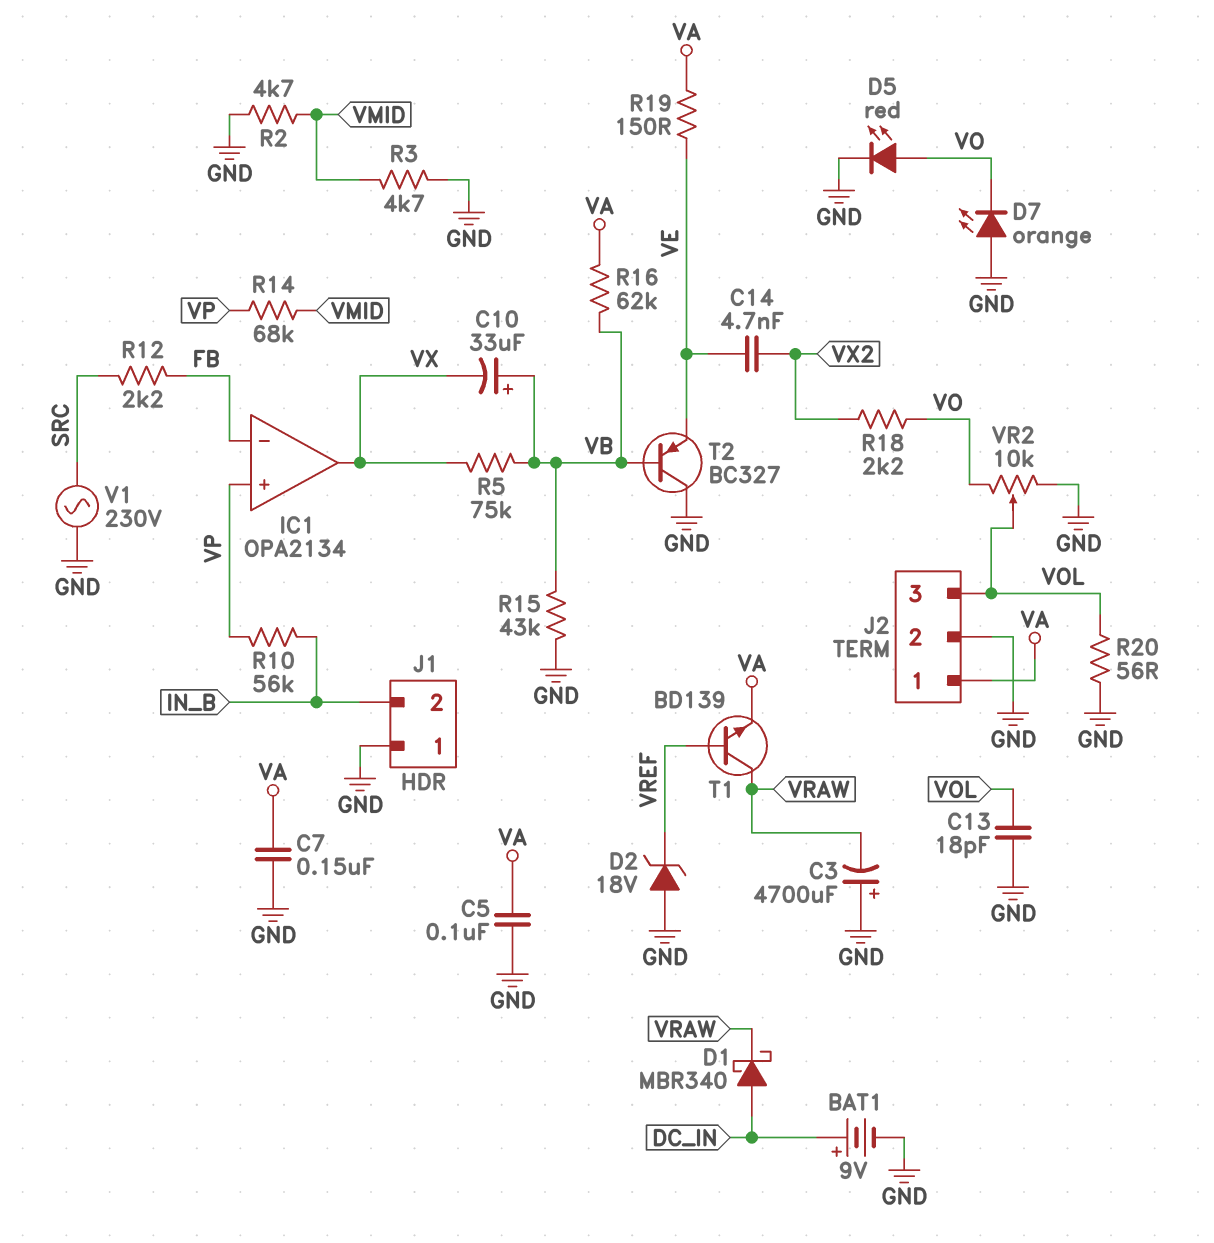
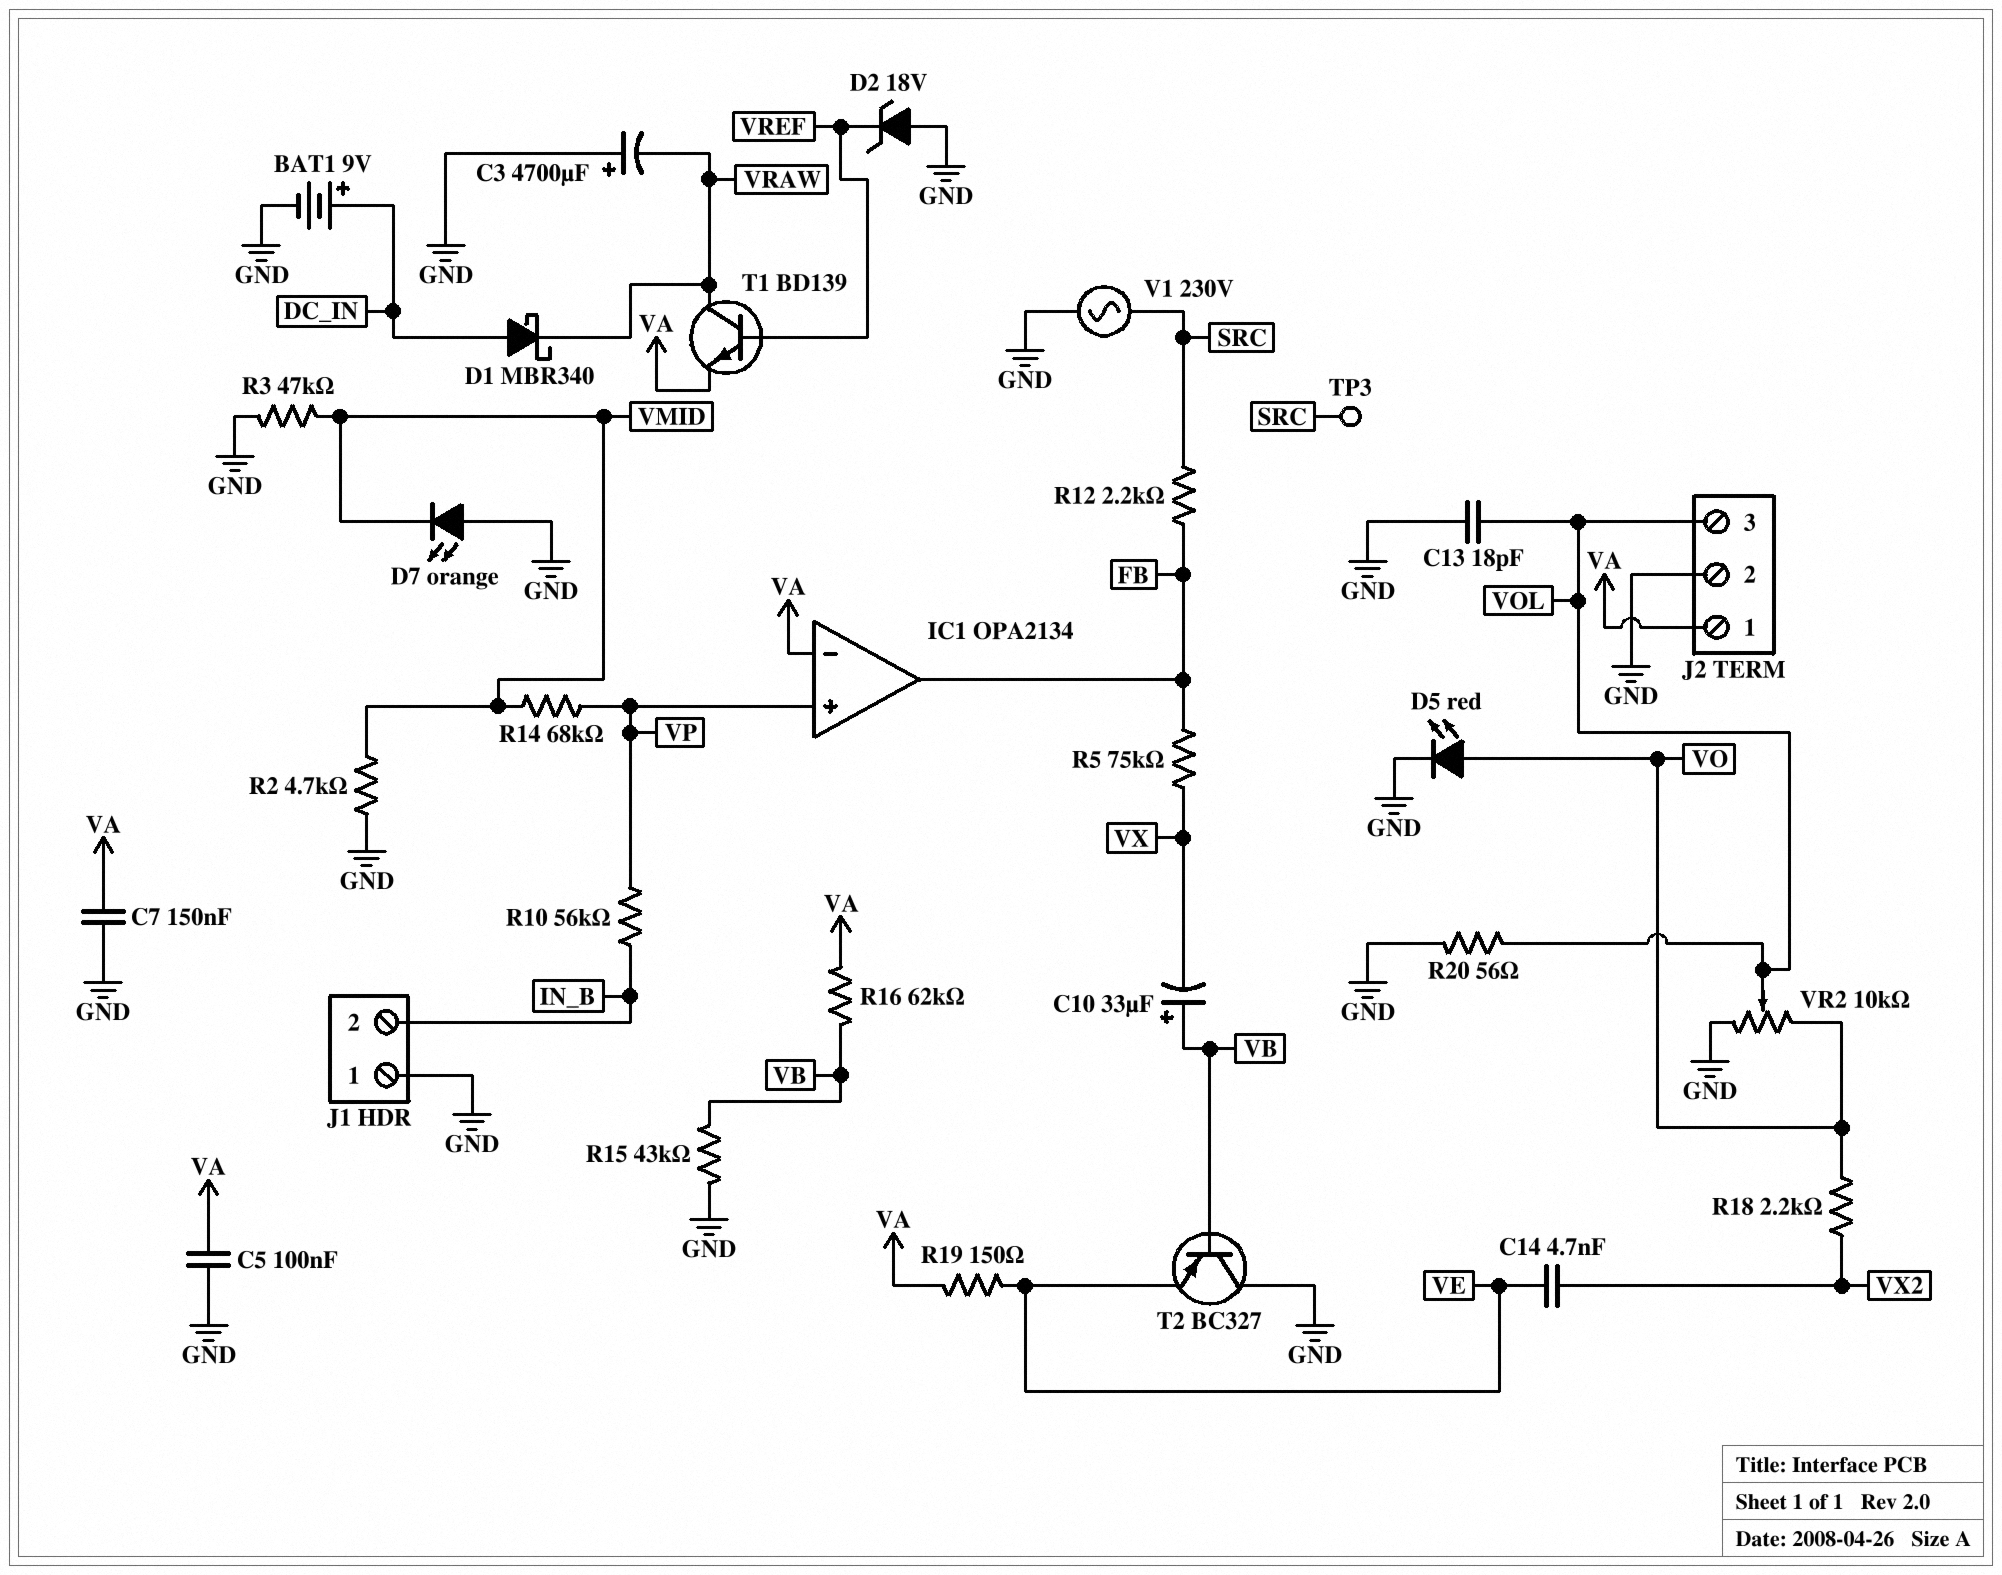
D7: LED orange (A GND, K VO) -> LED orange (A GND, K VMID)
IC1 pin in-: FB -> VA
IC1 pin out: VX -> FB
R3: 4.7k (GND, VMID) -> 47k (GND, VMID)
R5: 75k (VB, VX) -> 75k (FB, VX)
TP3: none -> test point (SRC)

